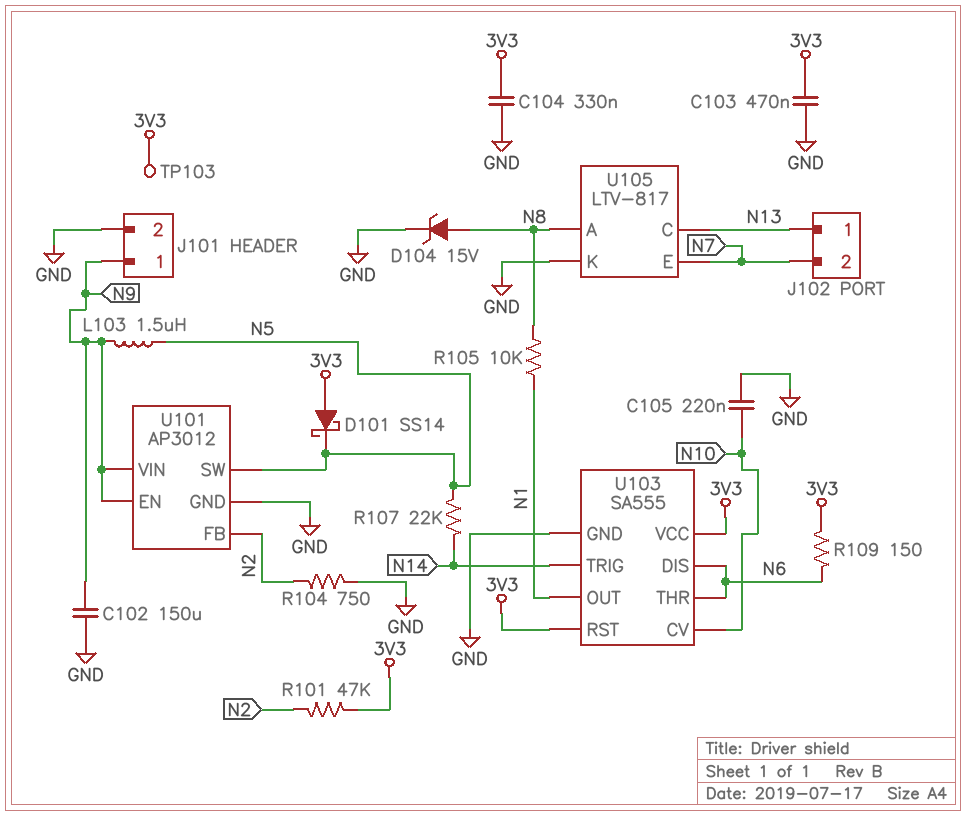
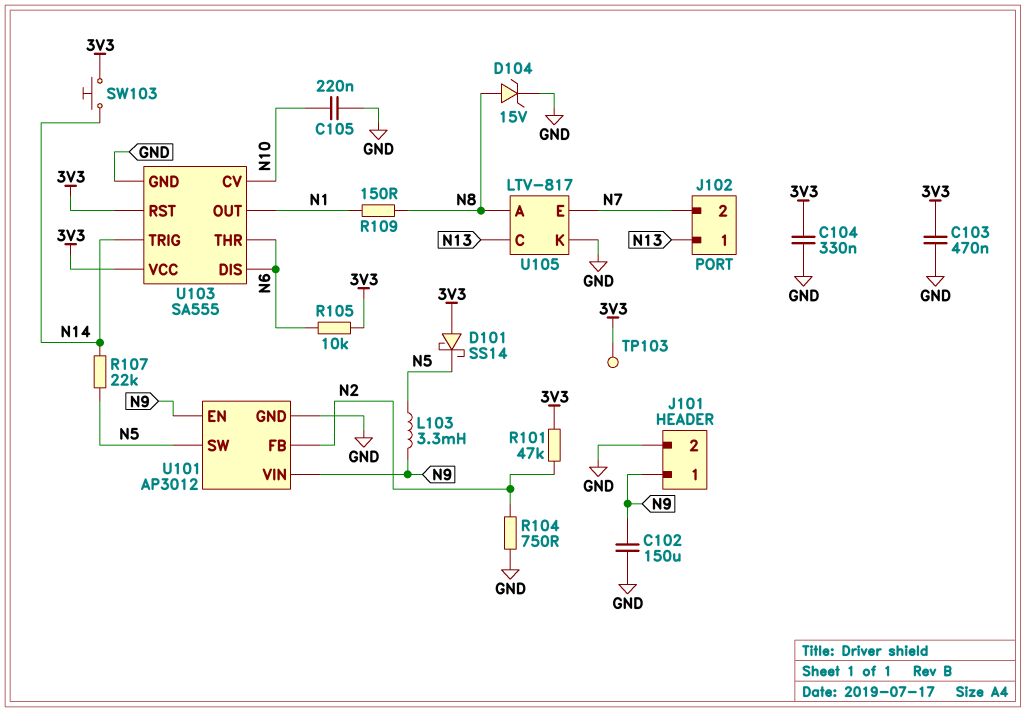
L103: 1.5uH (N5, N9) -> 3.3mH (N5, N9)
R105: 10k (N1, N8) -> 10k (3V3, N6)
R109: 150 (3V3, N6) -> 150 (N1, N8)
SW103: none -> button (3V3, N14)

